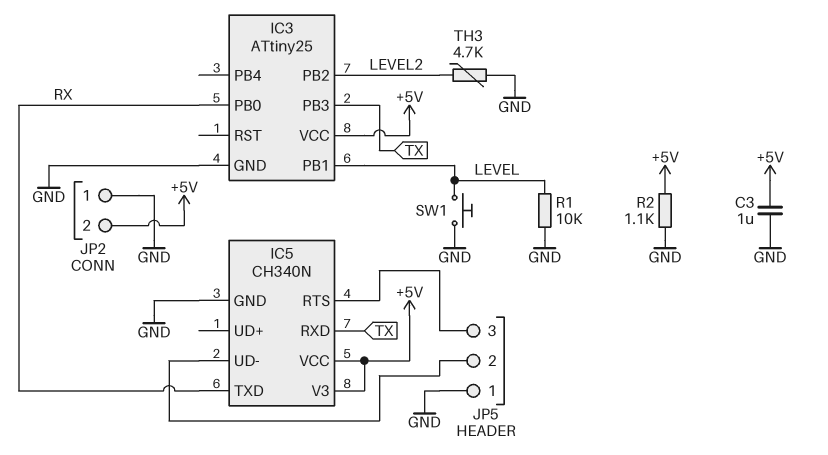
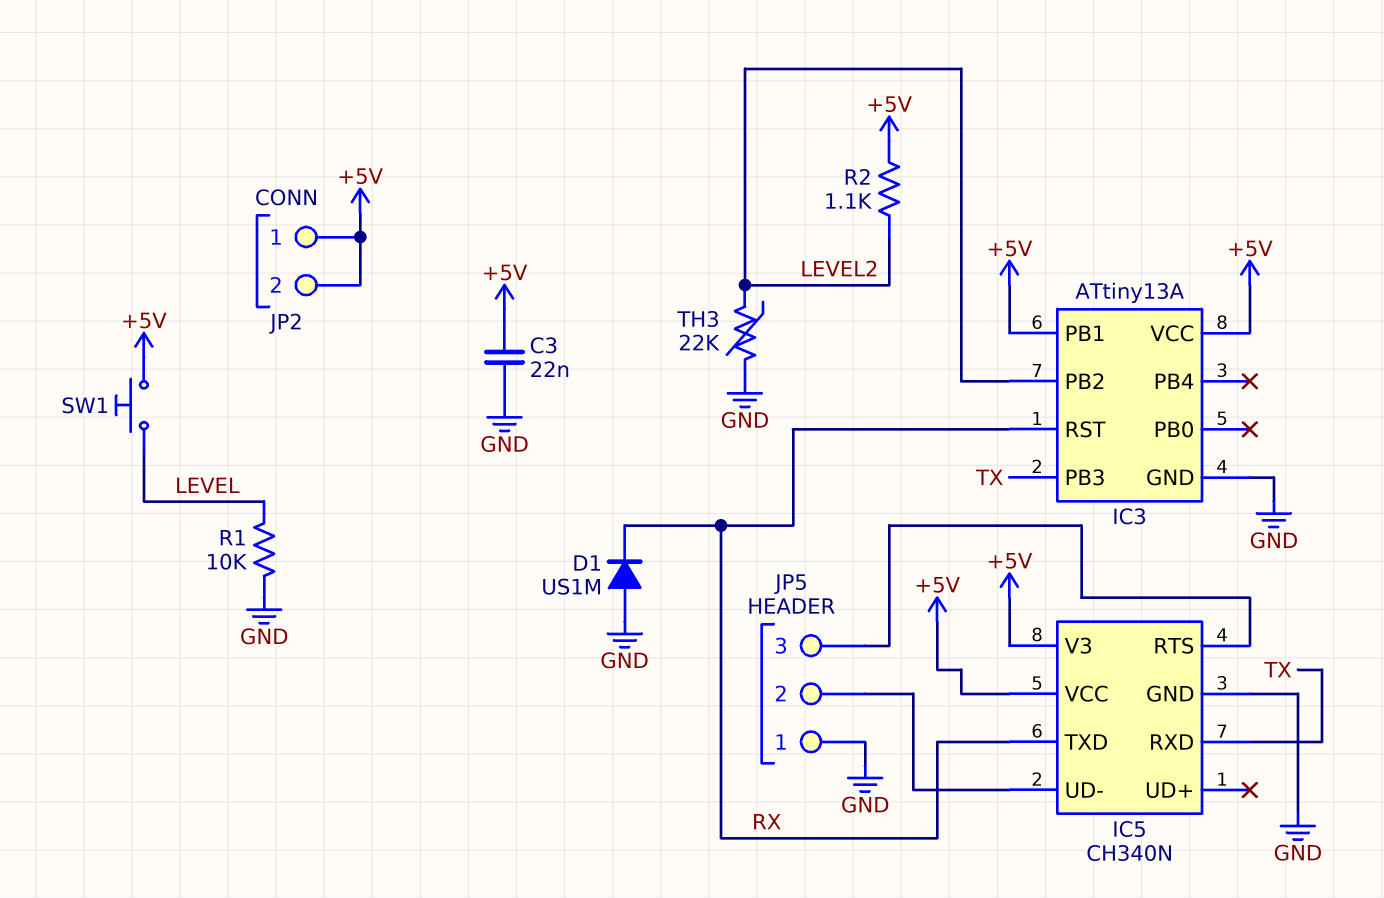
C3: 1uF (+5V, GND) -> 22nF (+5V, GND)
D1: none -> diode US1M (A GND, K RX)
IC3: ATtiny25 -> ATtiny13A
IC3 pin PB0: RX -> none
IC3 pin PB1: LEVEL -> +5V
IC3 pin RST: none -> RX
JP2 pin 1: GND -> +5V
R2: 1.1k (+5V, GND) -> 1.1k (+5V, LEVEL2)
SW1: button (GND, LEVEL) -> button (+5V, LEVEL)
TH3: 4.7k (GND, LEVEL2) -> 22k (GND, LEVEL2)

